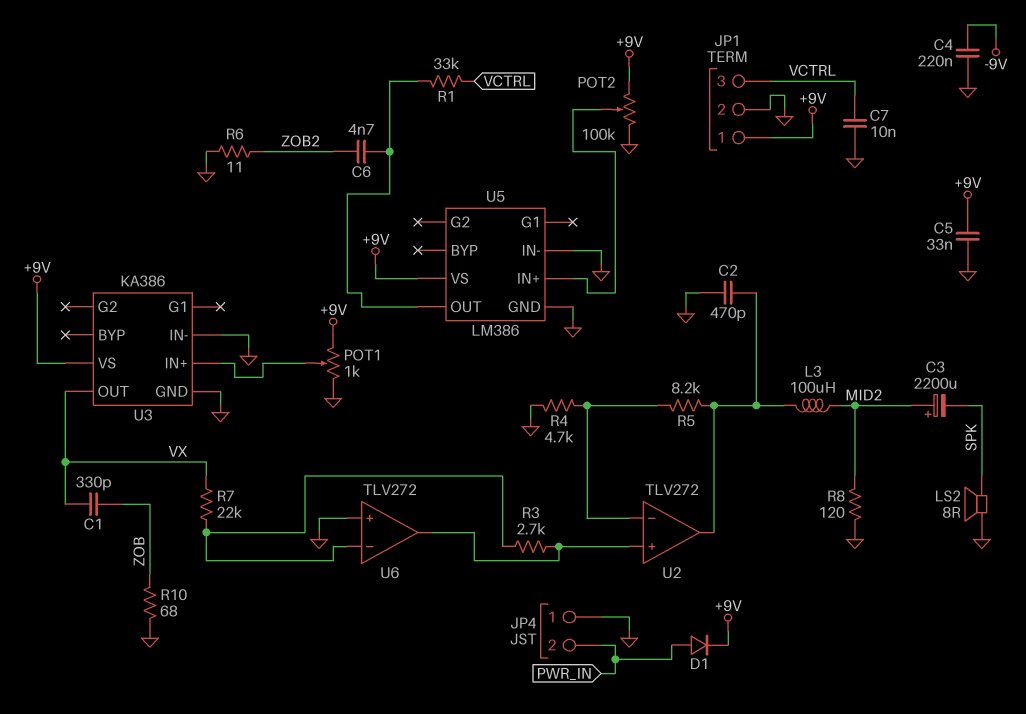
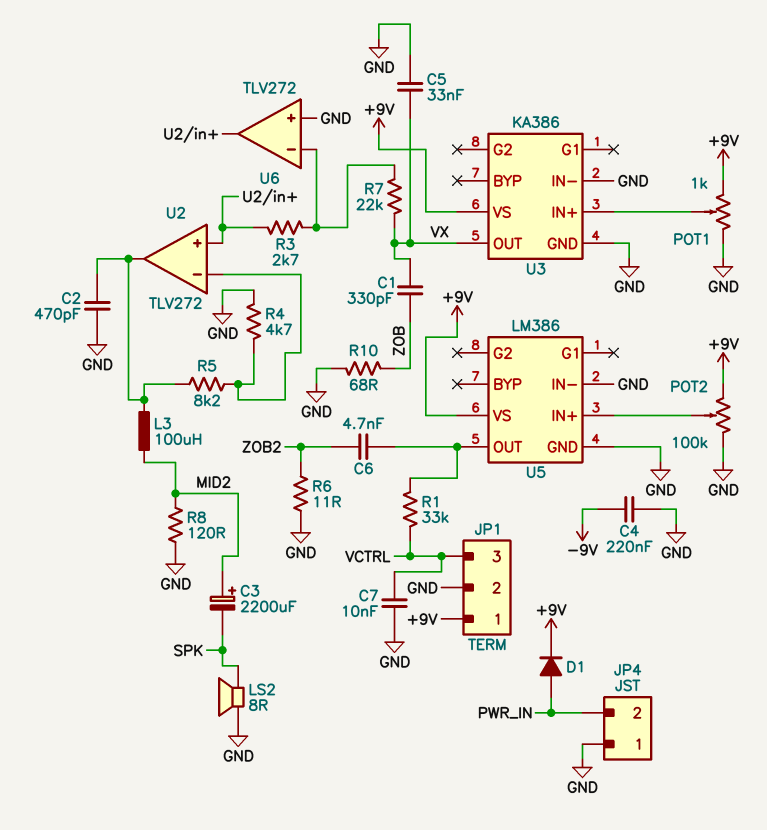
C5: 33nF (+9V, GND) -> 33nF (GND, VX)

